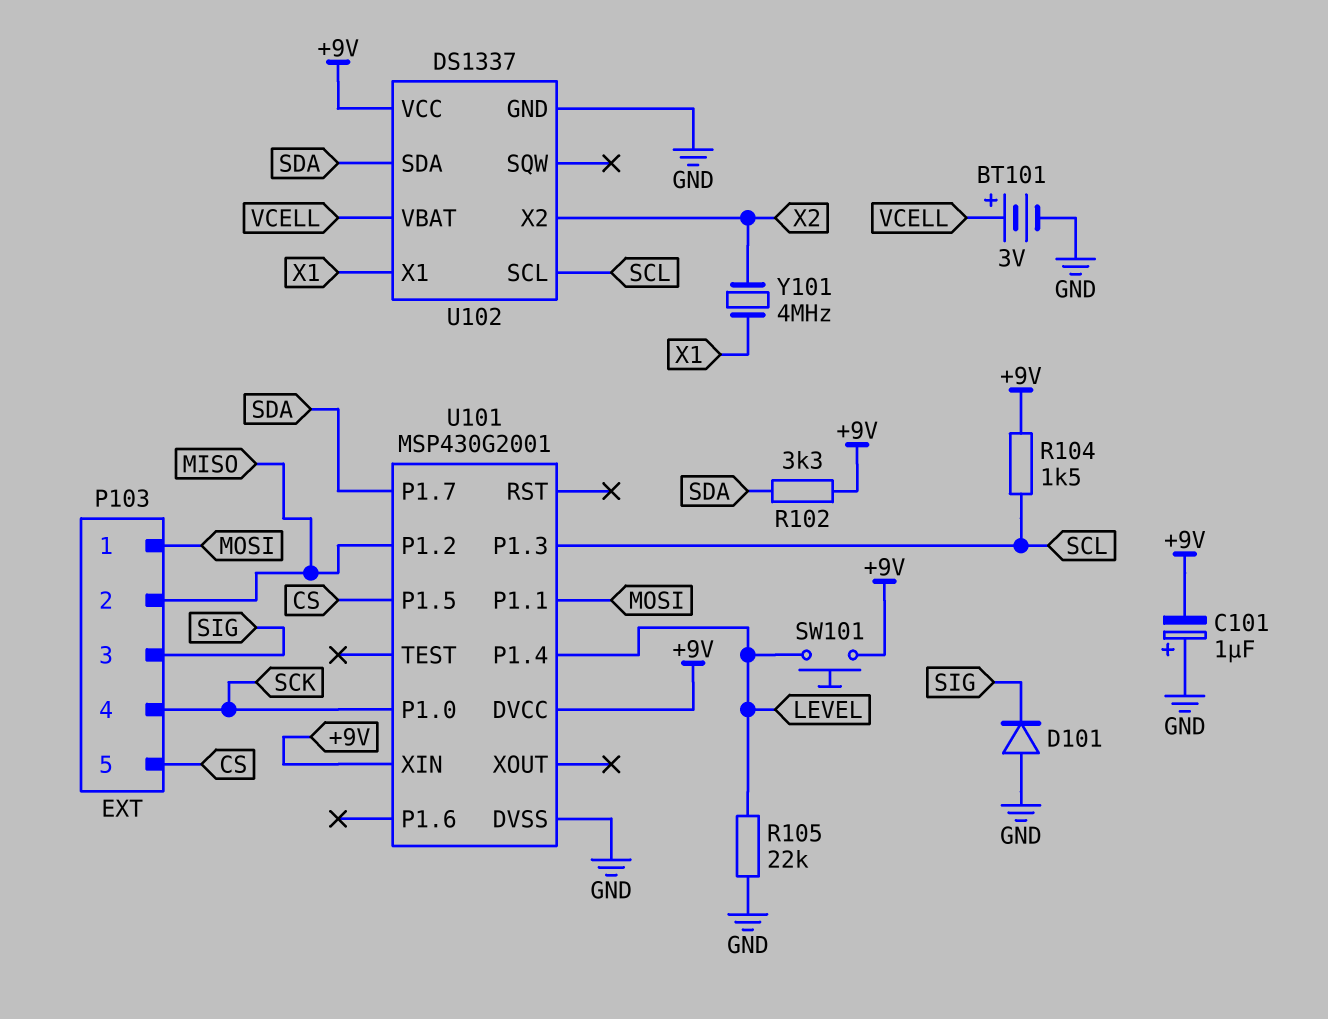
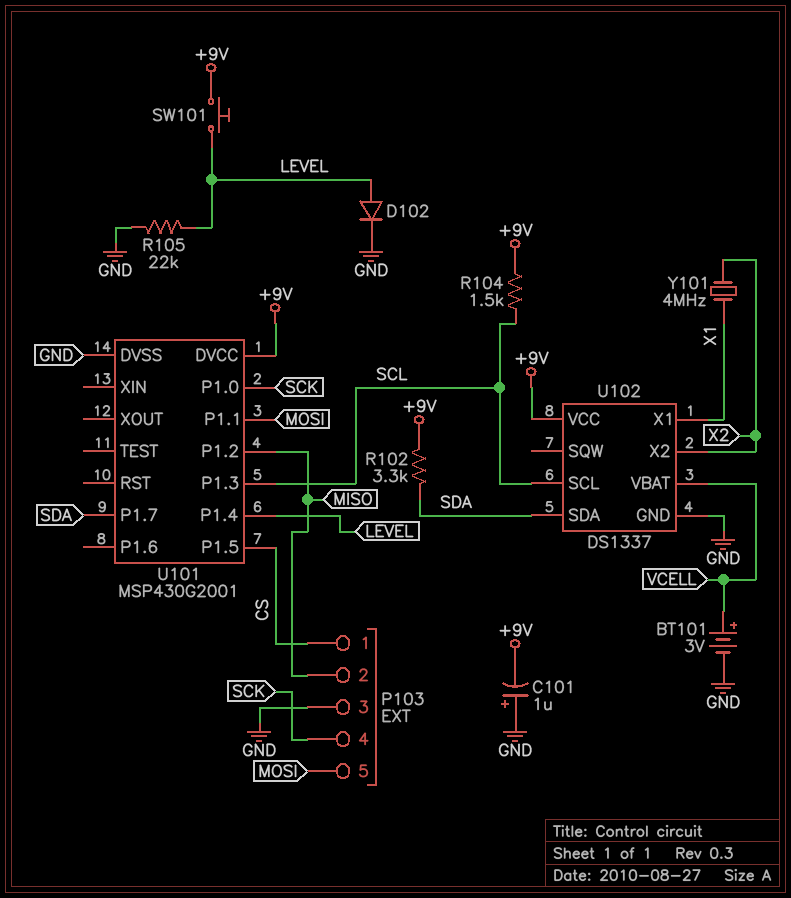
D101: diode (A GND, K SIG) -> none
D102: none -> diode (A LEVEL, K GND)
P103 pin 1: MOSI -> CS
P103 pin 3: SIG -> GND
P103 pin 5: CS -> MOSI
U101 pin XIN: +9V -> none

